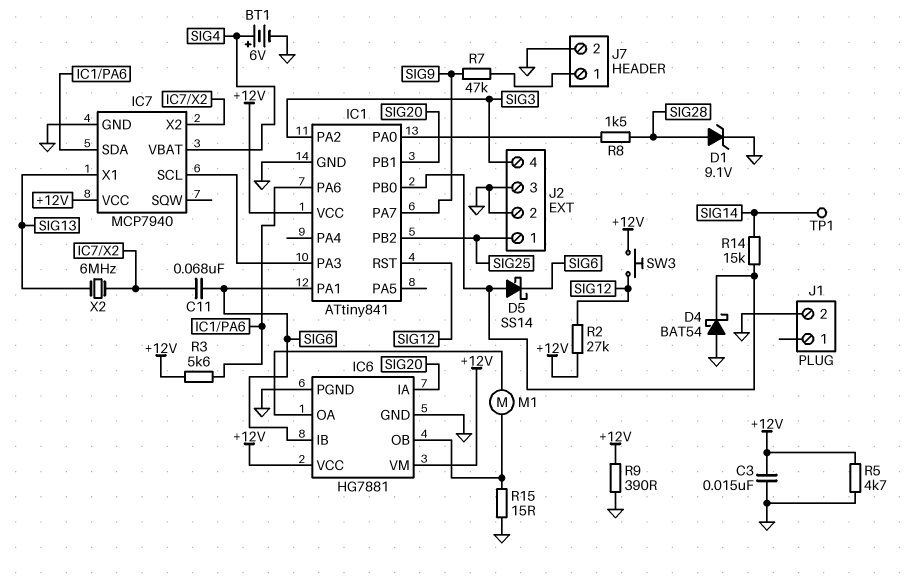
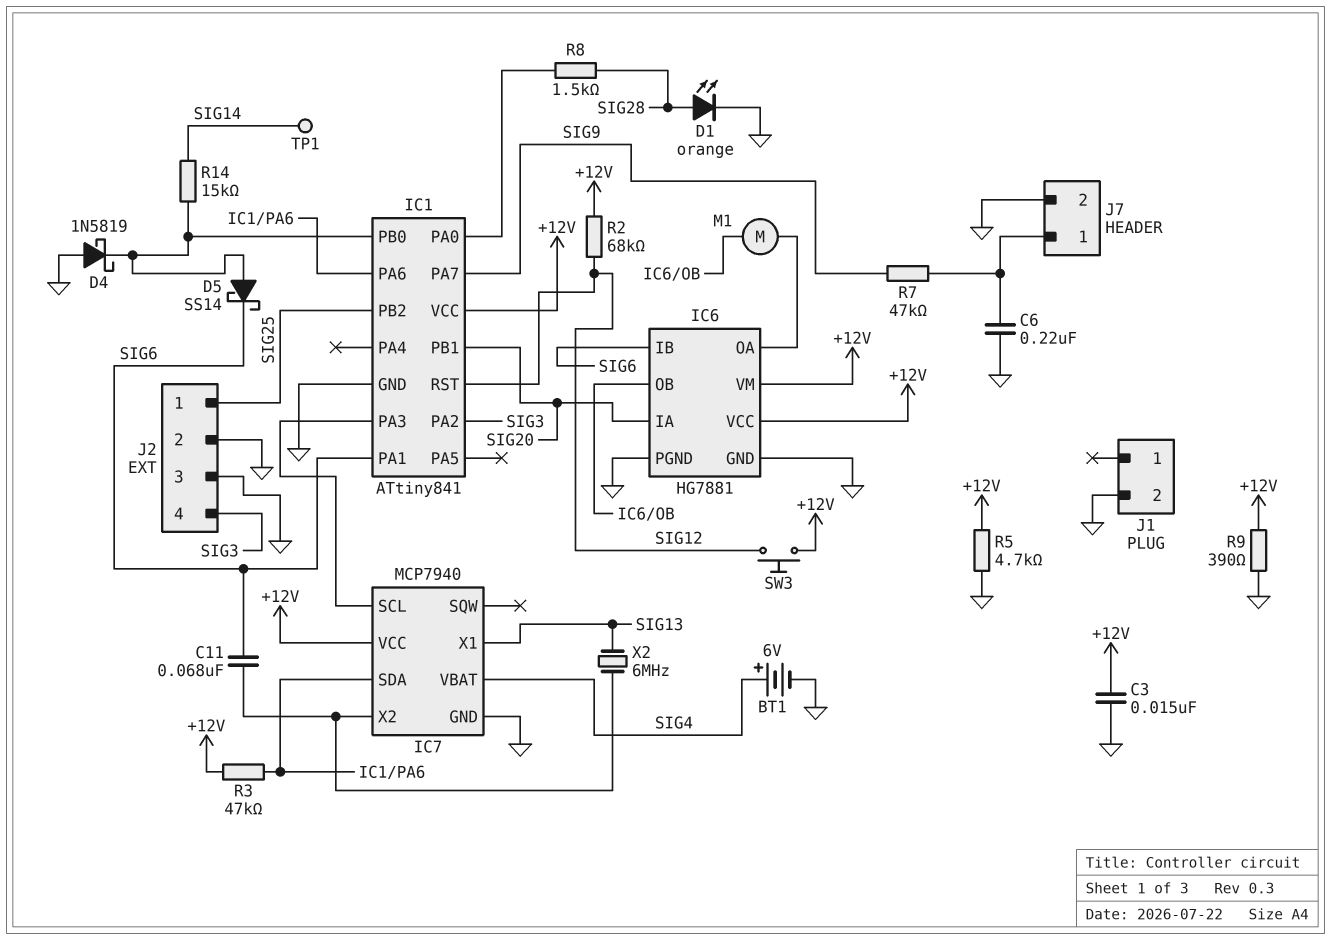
C6: none -> 220nF (GND, J7/1)
D1: zener 9.1V (A SIG28, K GND) -> LED orange (A SIG28, K GND)
D4: schottky BAT54 (A GND, K IC1/PB0) -> schottky 1N5819 (A GND, K IC1/PB0)
R2: 27k (+12V, SIG12) -> 68k (+12V, SIG12)
R3: 5.6k (+12V, IC1/PA6) -> 47k (+12V, IC1/PA6)
R15: 15 (GND, IC6/OB) -> none

